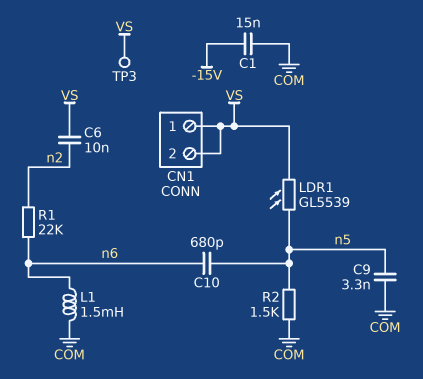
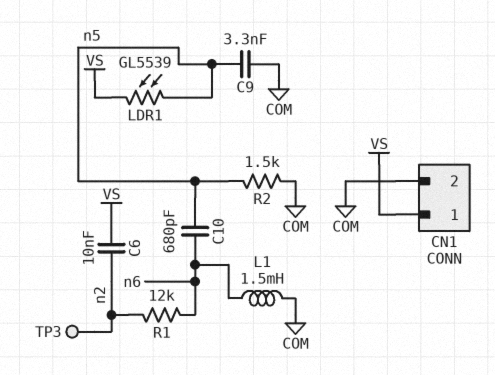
C1: 15nF (-15V, COM) -> none
CN1 pin 2: VS -> COM
R1: 22k (n2, n6) -> 12k (n2, n6)
TP3: test point (VS) -> test point (n2)

